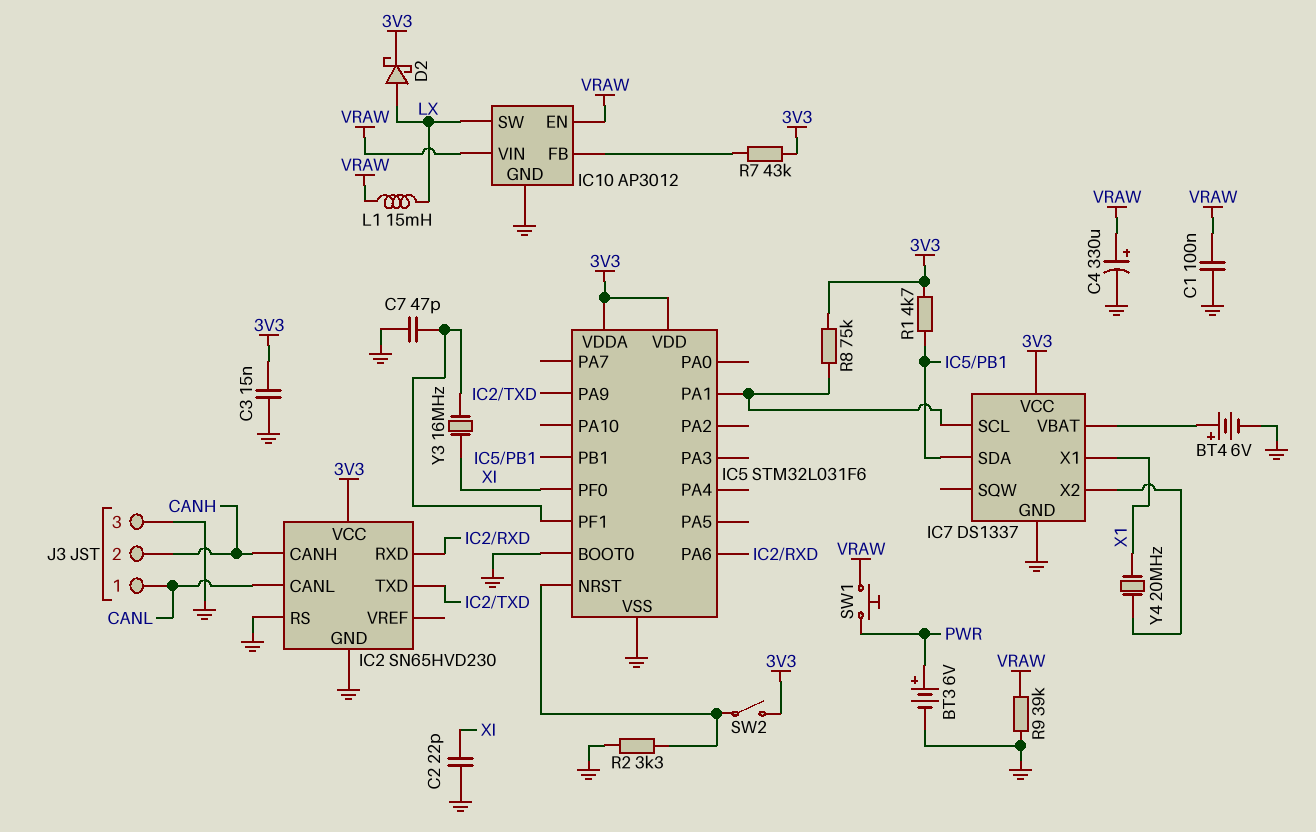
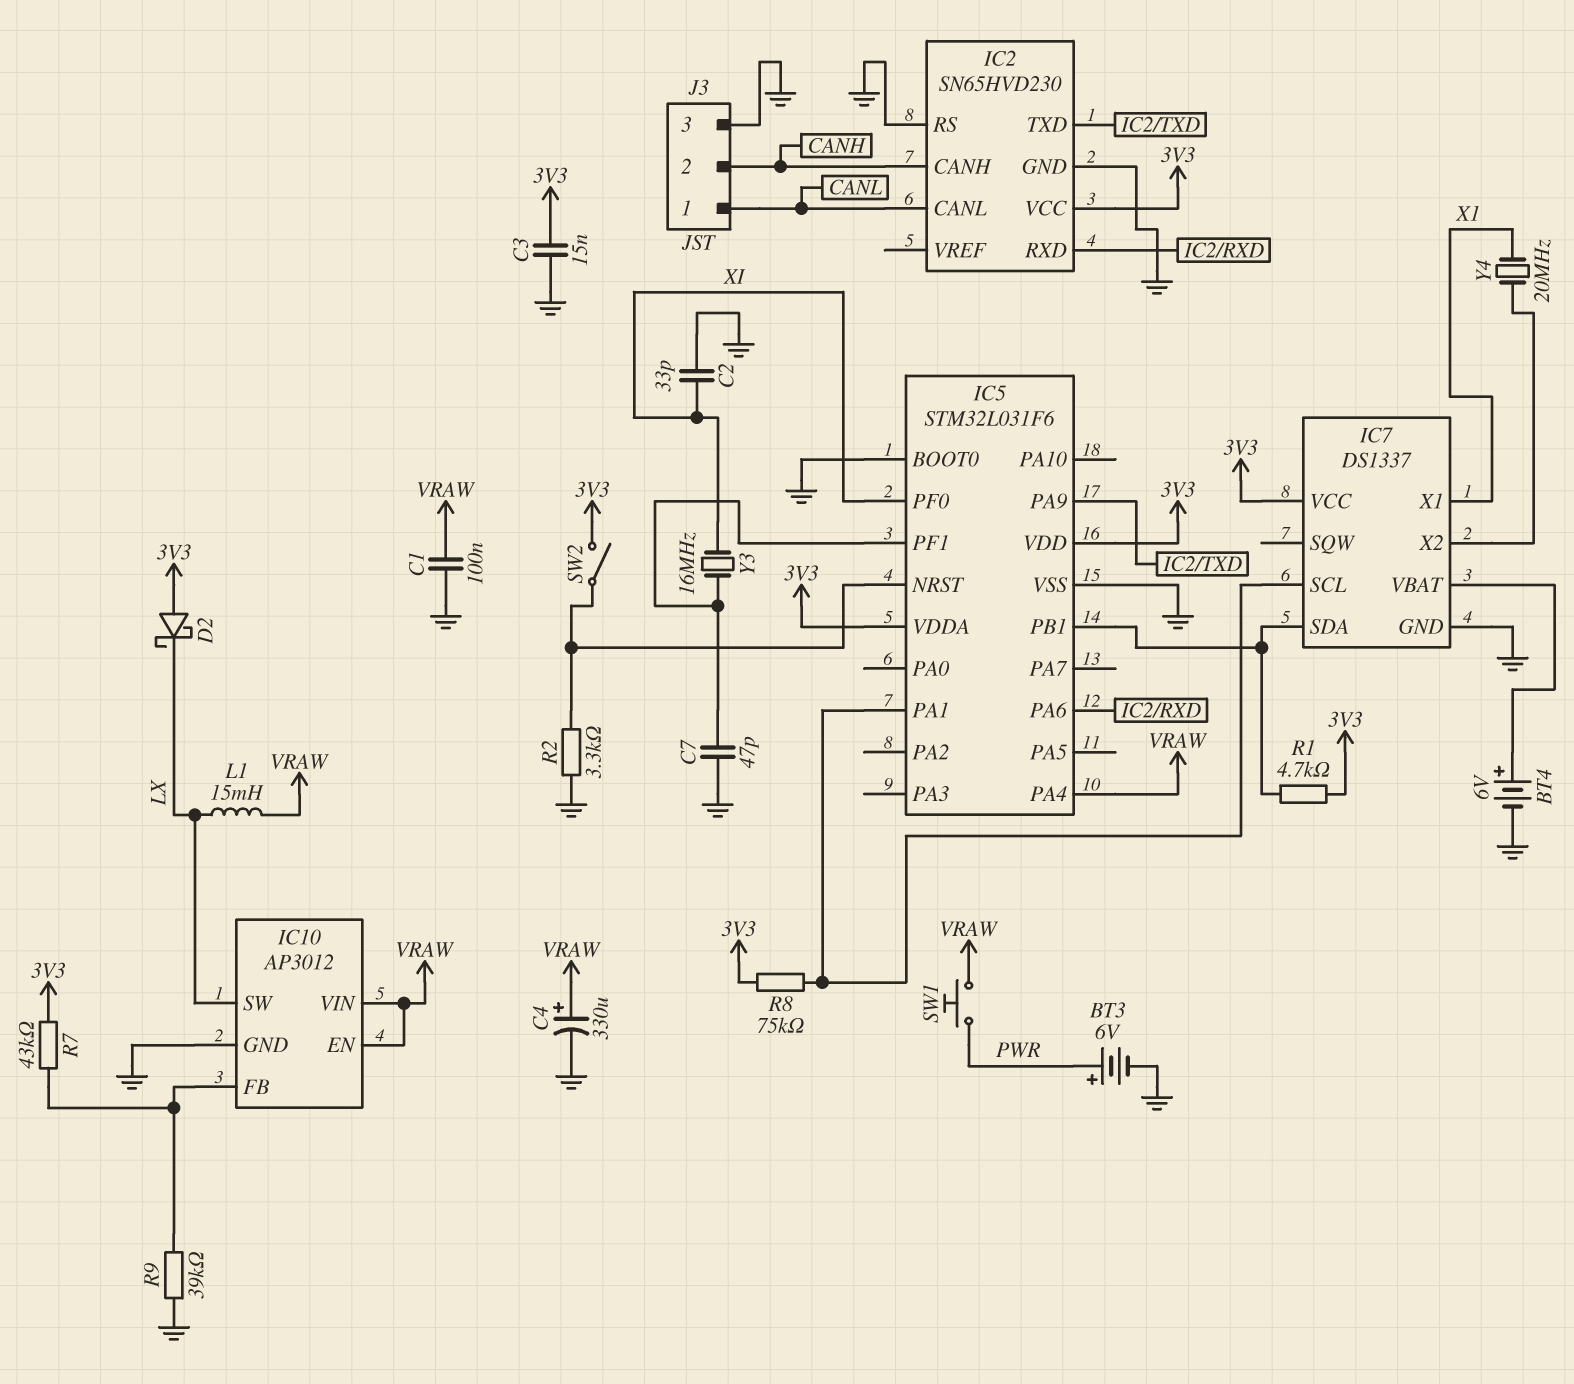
C2: 22pF (GND, XI) -> 33pF (GND, XI)
D2: schottky (A LX, K 3V3) -> schottky (A 3V3, K LX)
IC5 pin PA4: none -> VRAW
R9: 39k (GND, VRAW) -> 39k (GND, IC10/FB)

